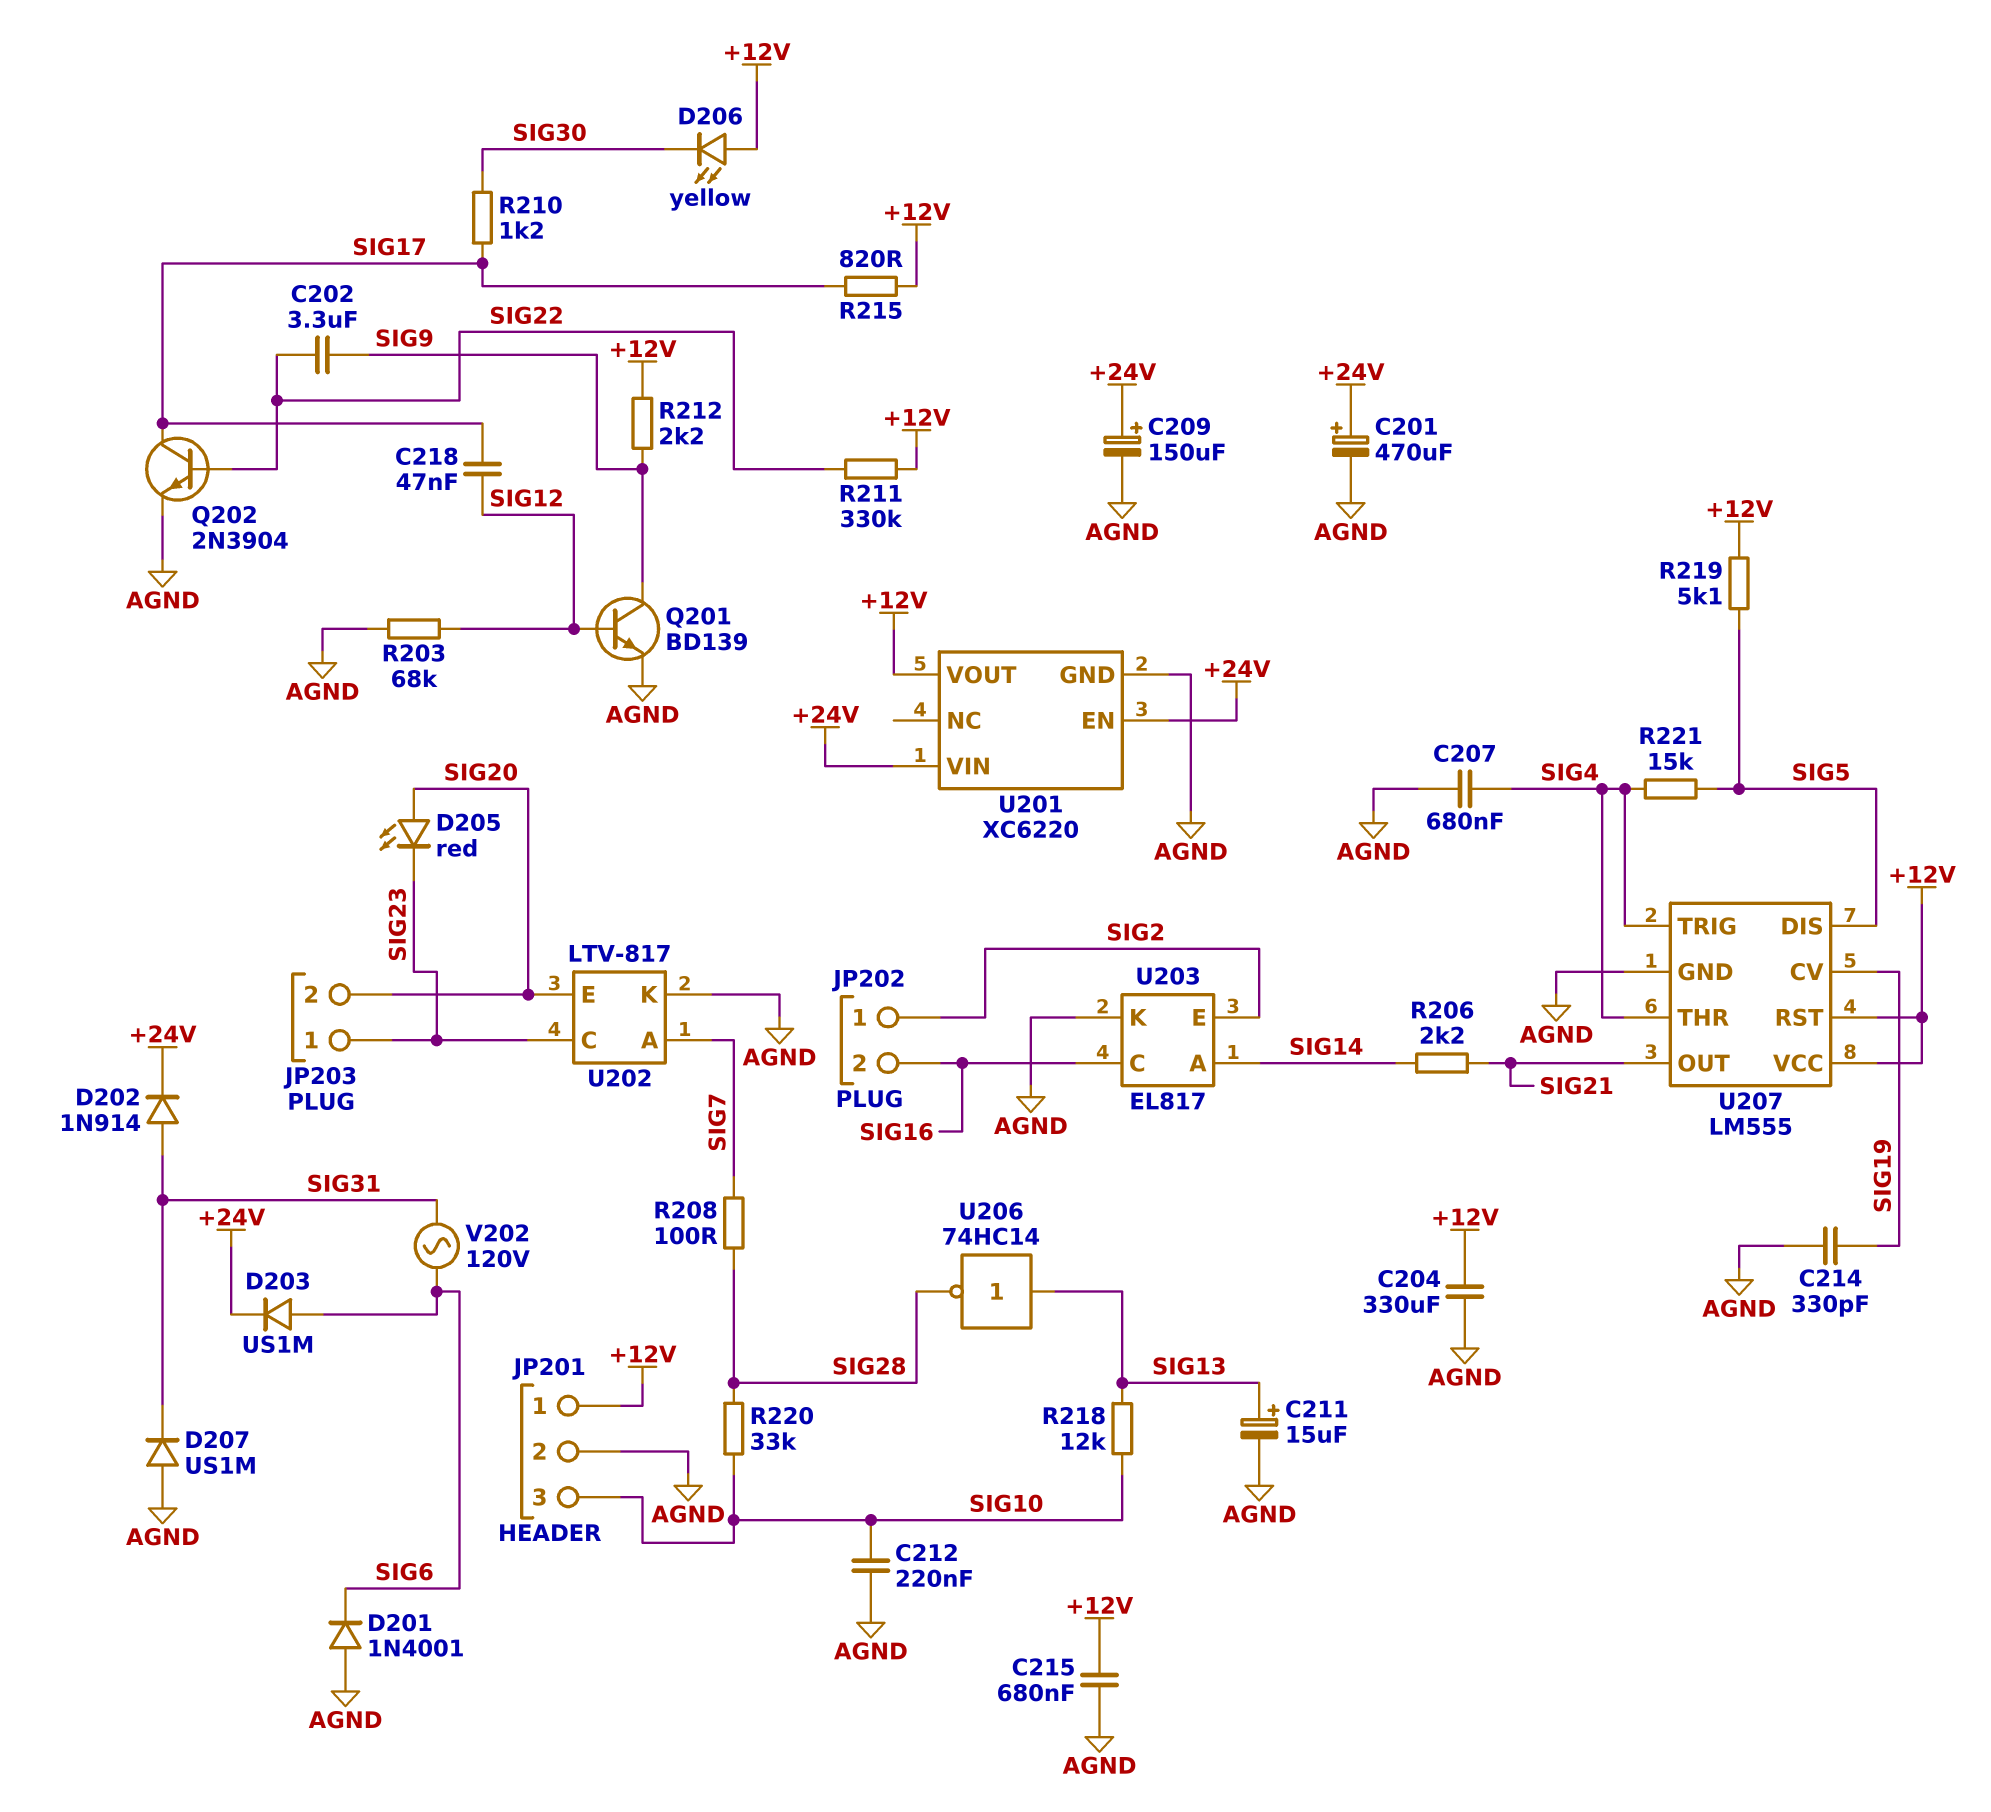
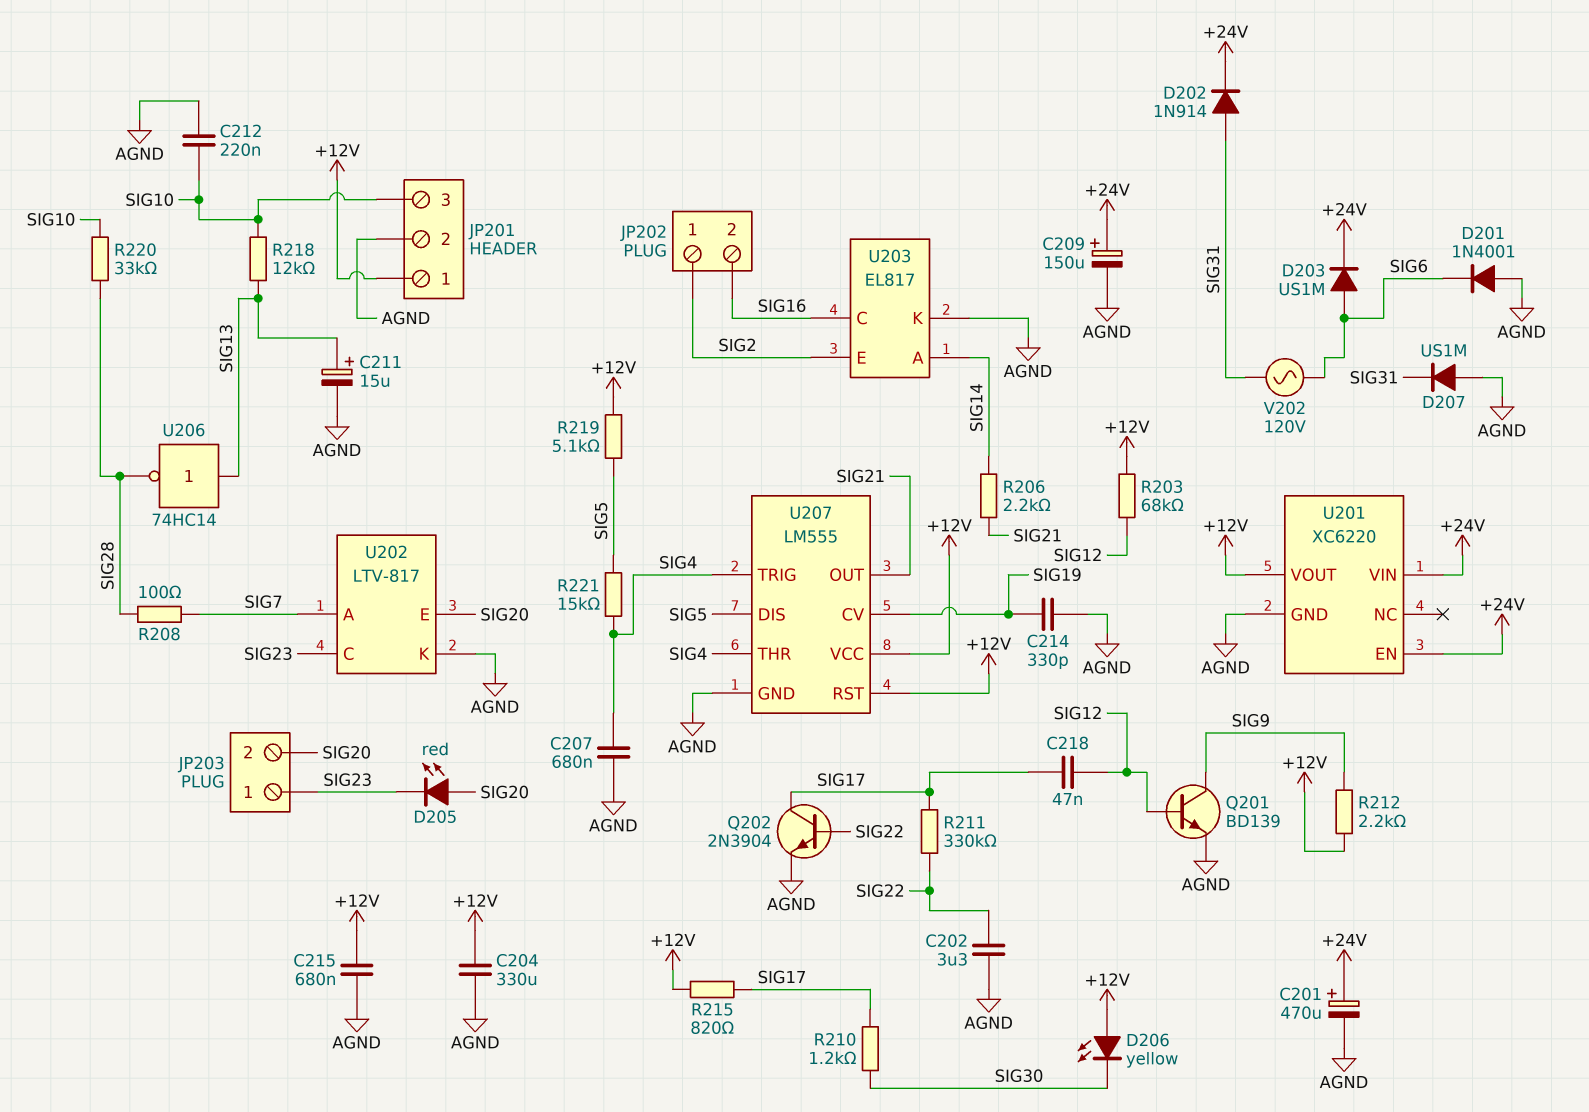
C202: 3.3uF (SIG9, SIG22) -> 3.3uF (AGND, SIG22)
R203: 68k (AGND, SIG12) -> 68k (+12V, SIG12)
R211: 330k (+12V, SIG22) -> 330k (SIG17, SIG22)

